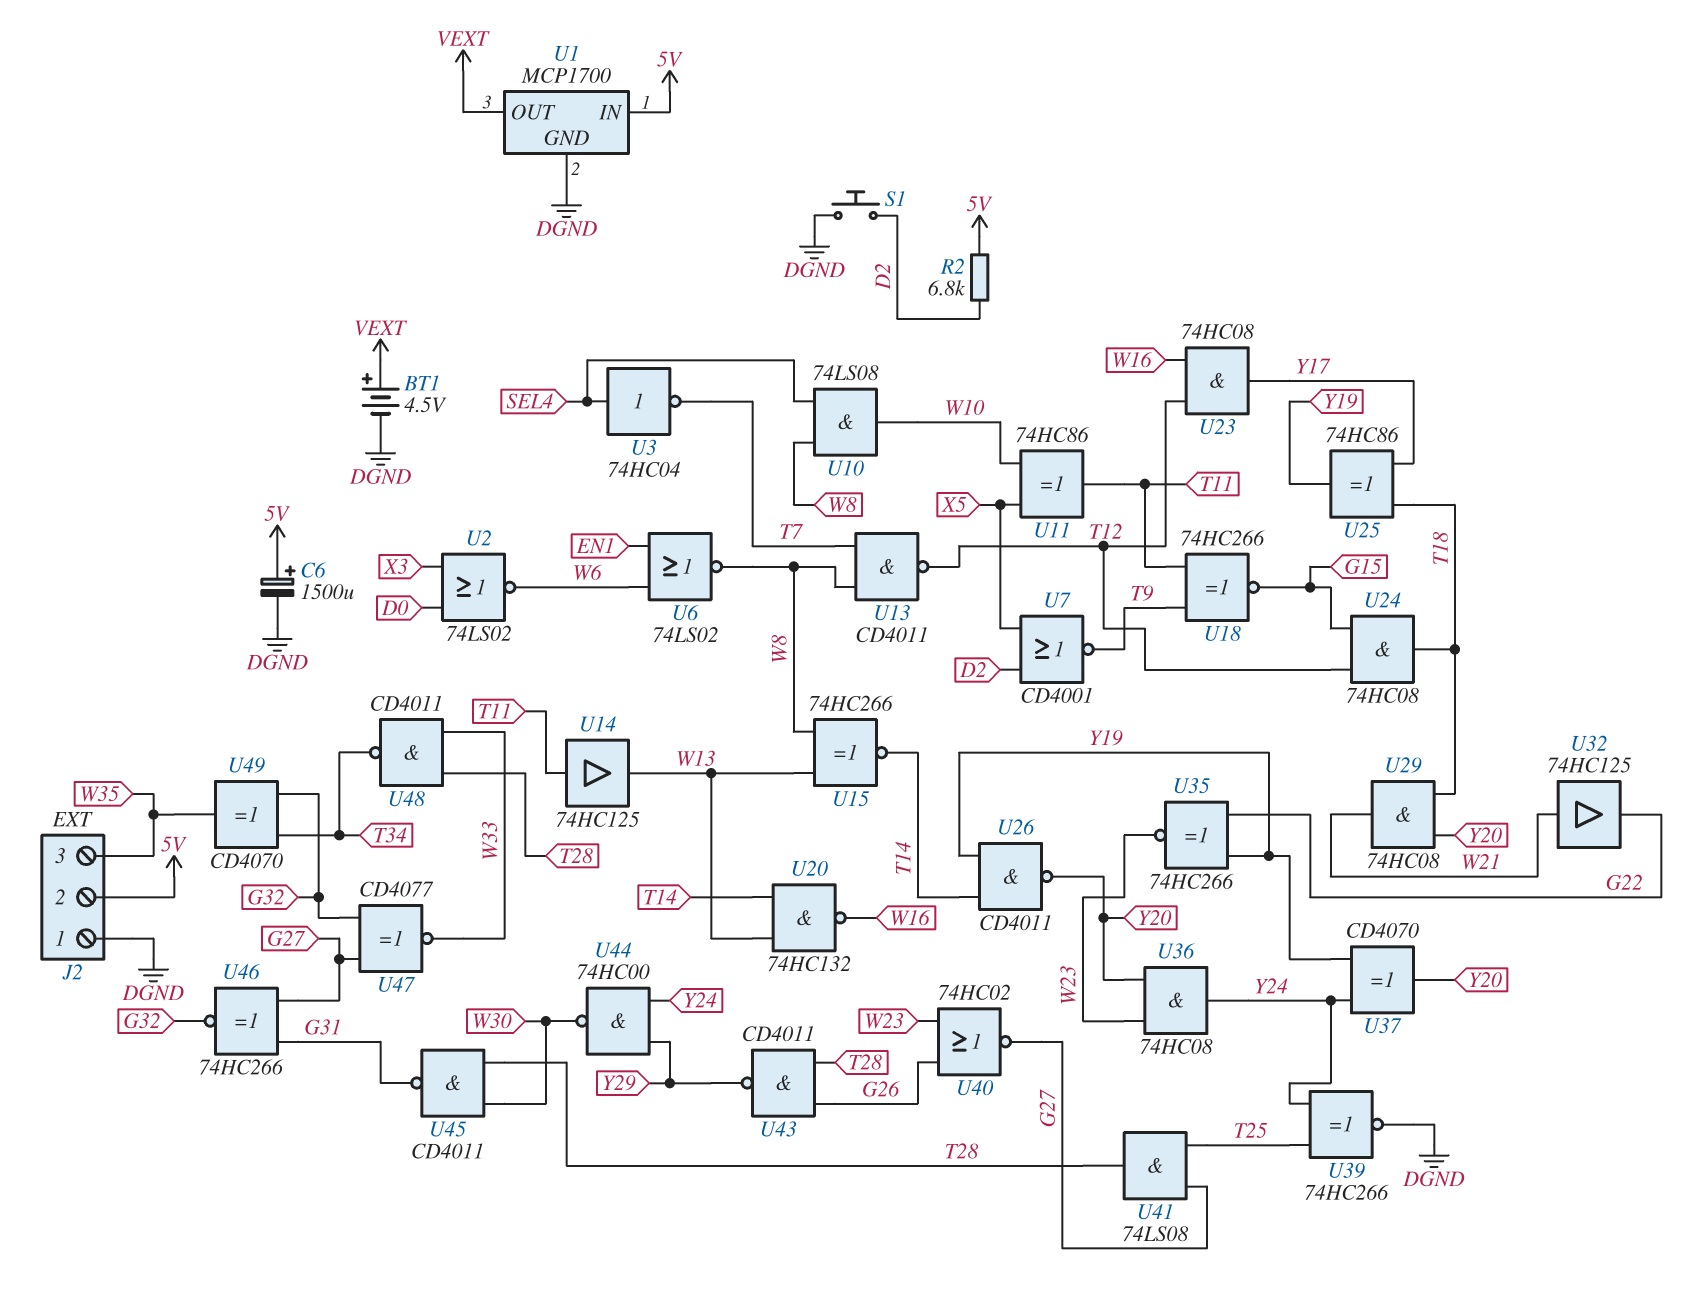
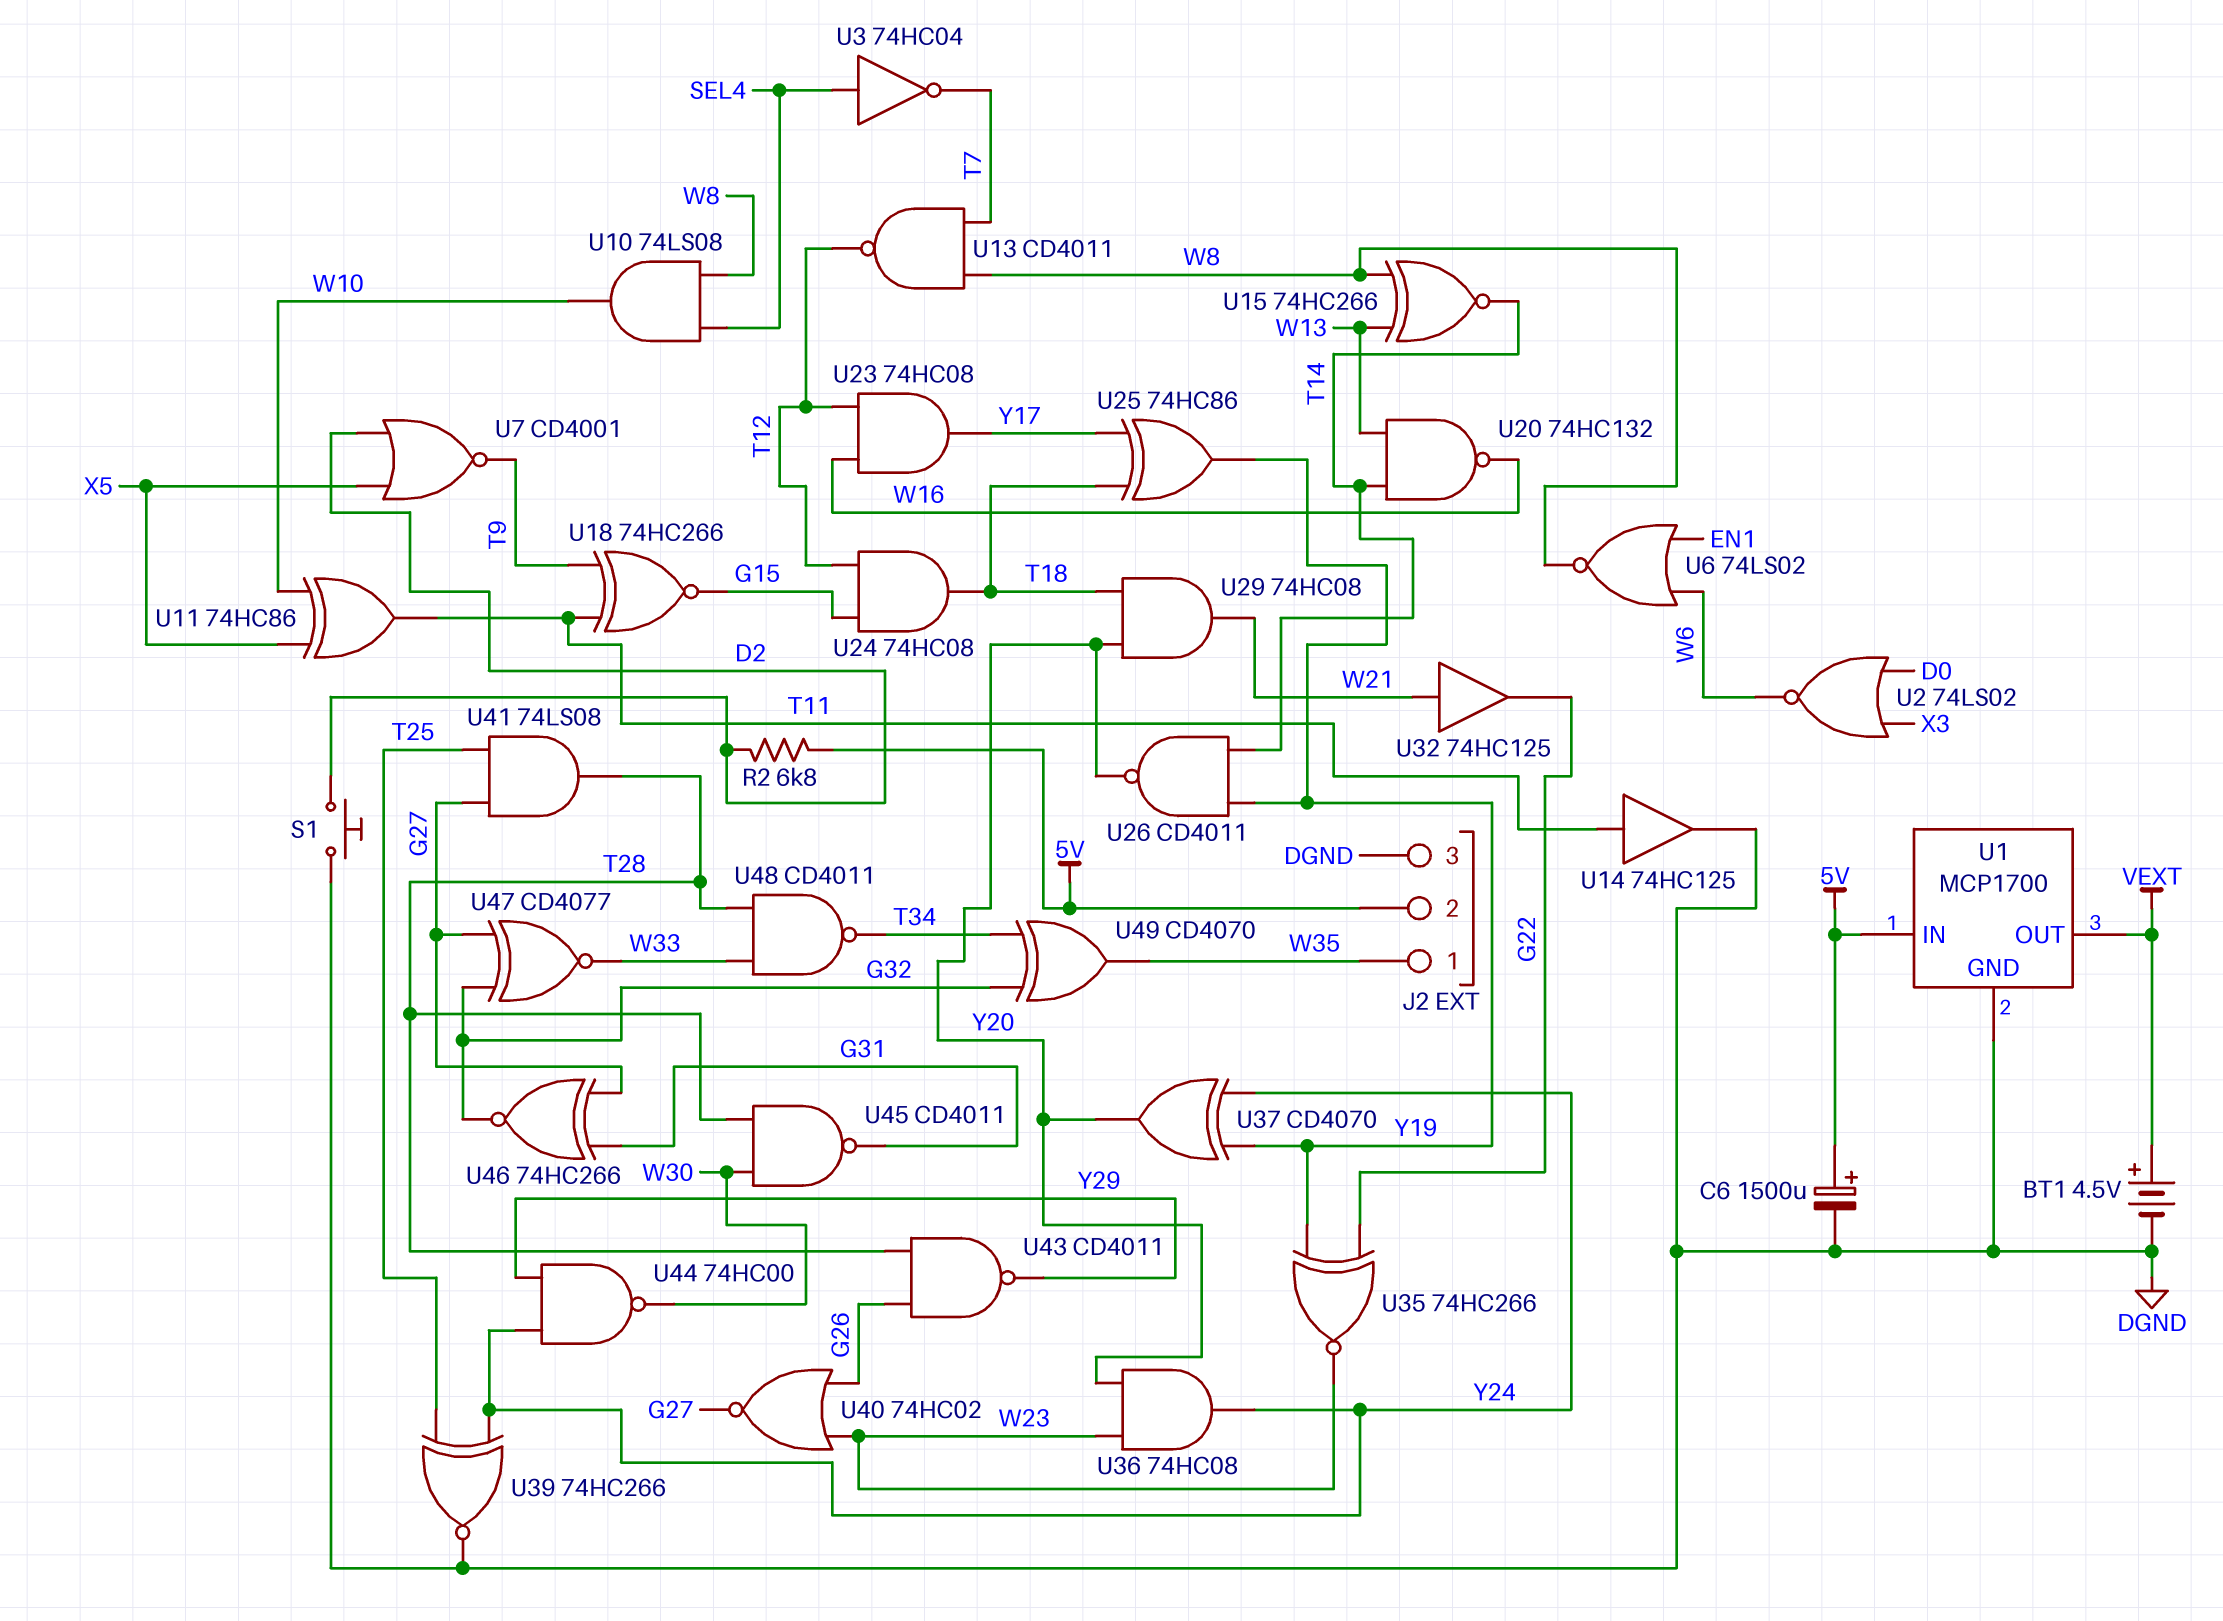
J2 pin 1: DGND -> W35
J2 pin 3: W35 -> DGND
U14: buffer 74HC125 (in T11, out W13) -> buffer 74HC125 (in T11, out DGND)

